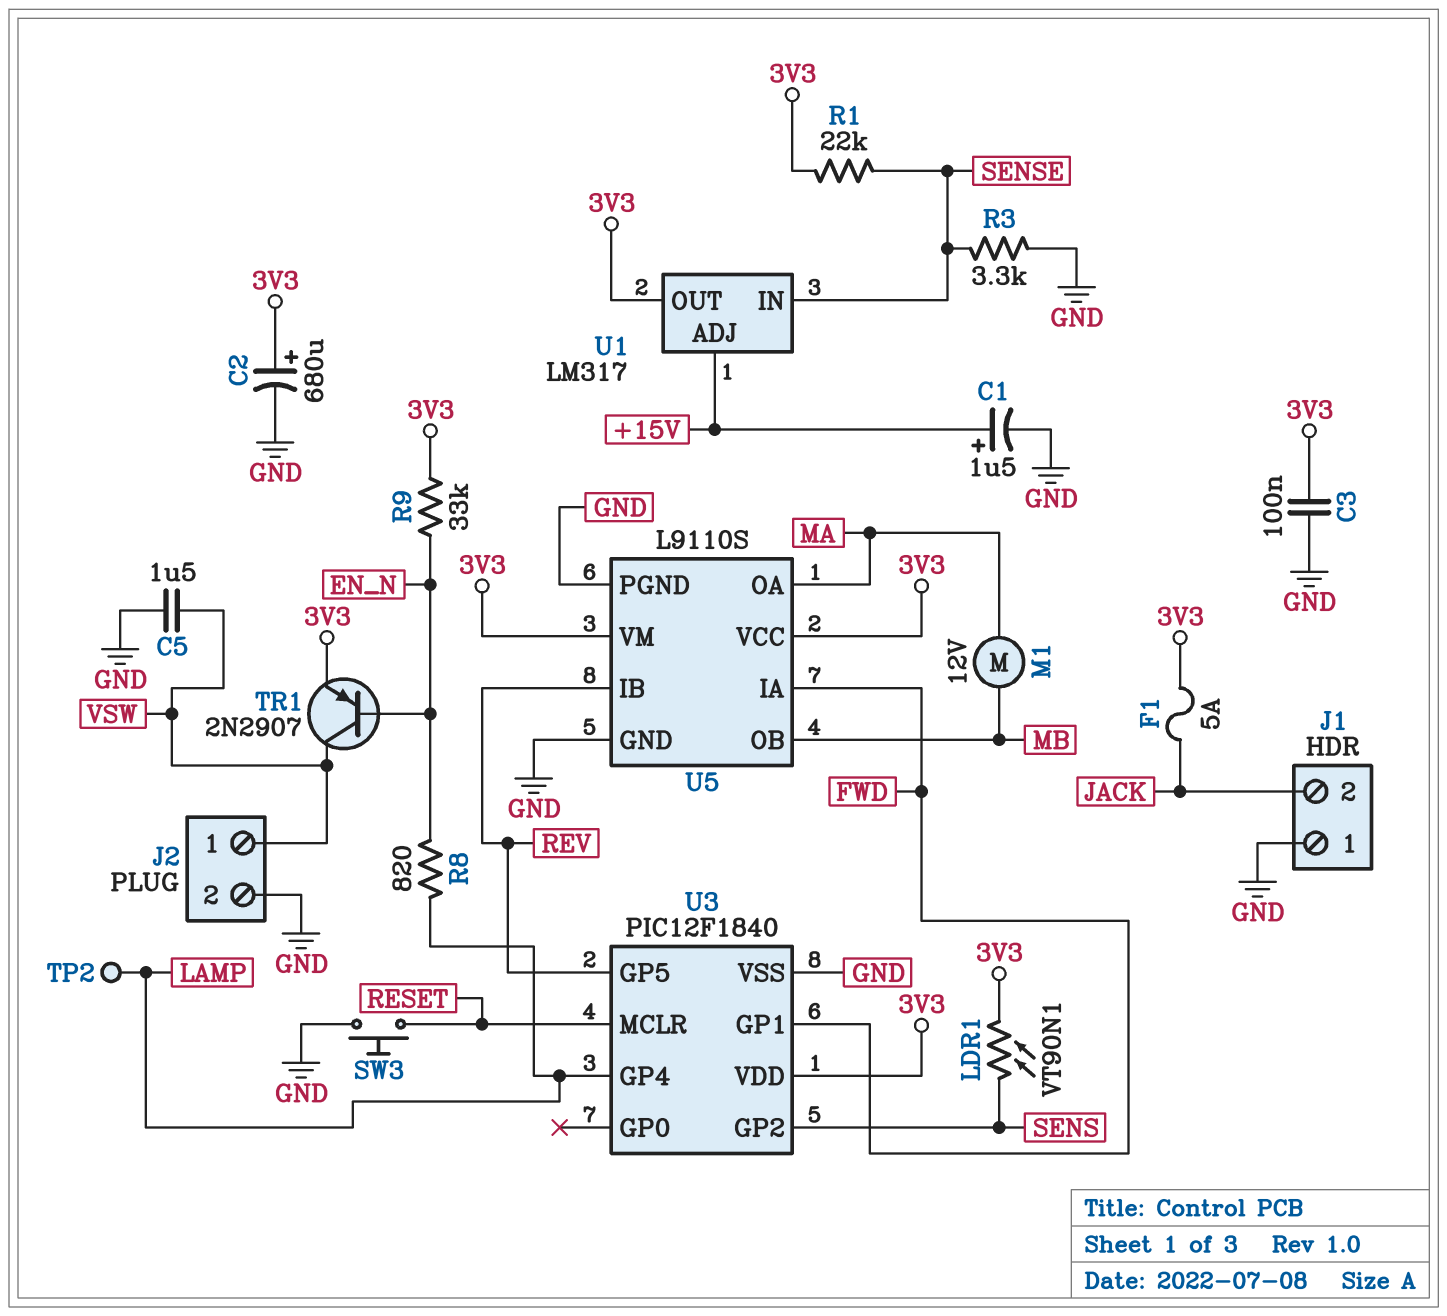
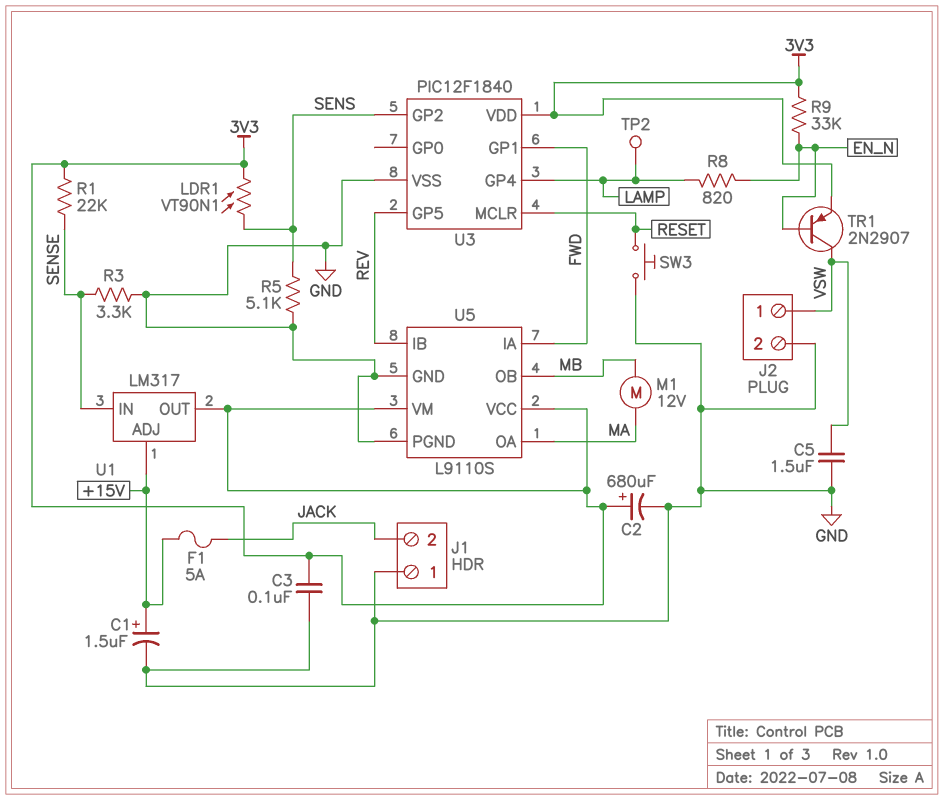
F1: 5A (3V3, JACK) -> 5A (+15V, JACK)
R5: none -> 5.1k (GND, SENS)

